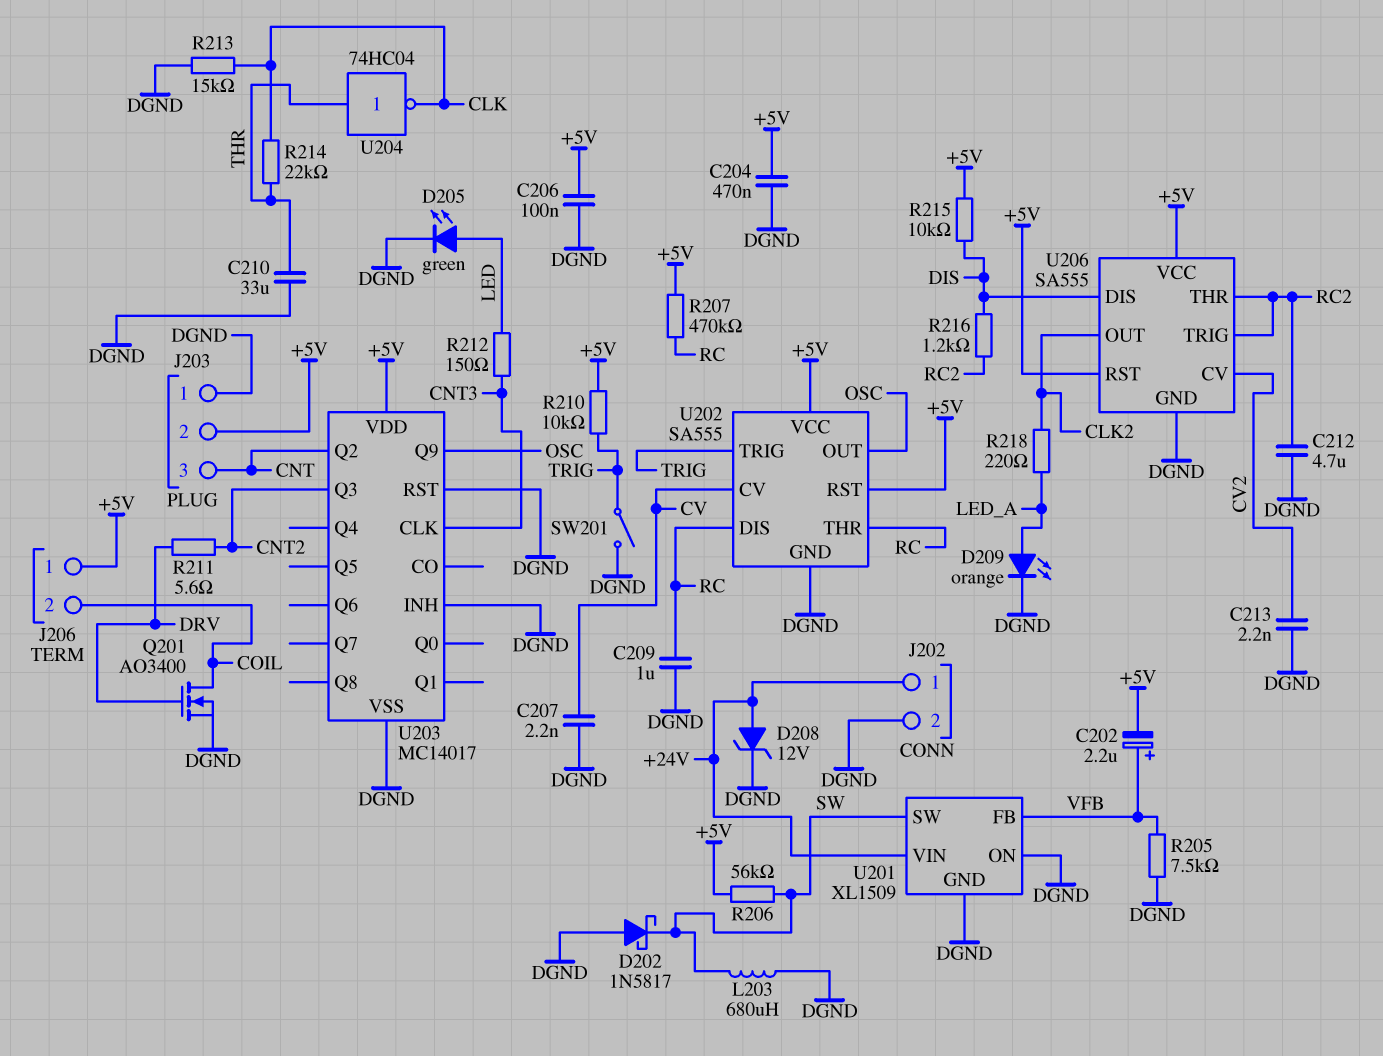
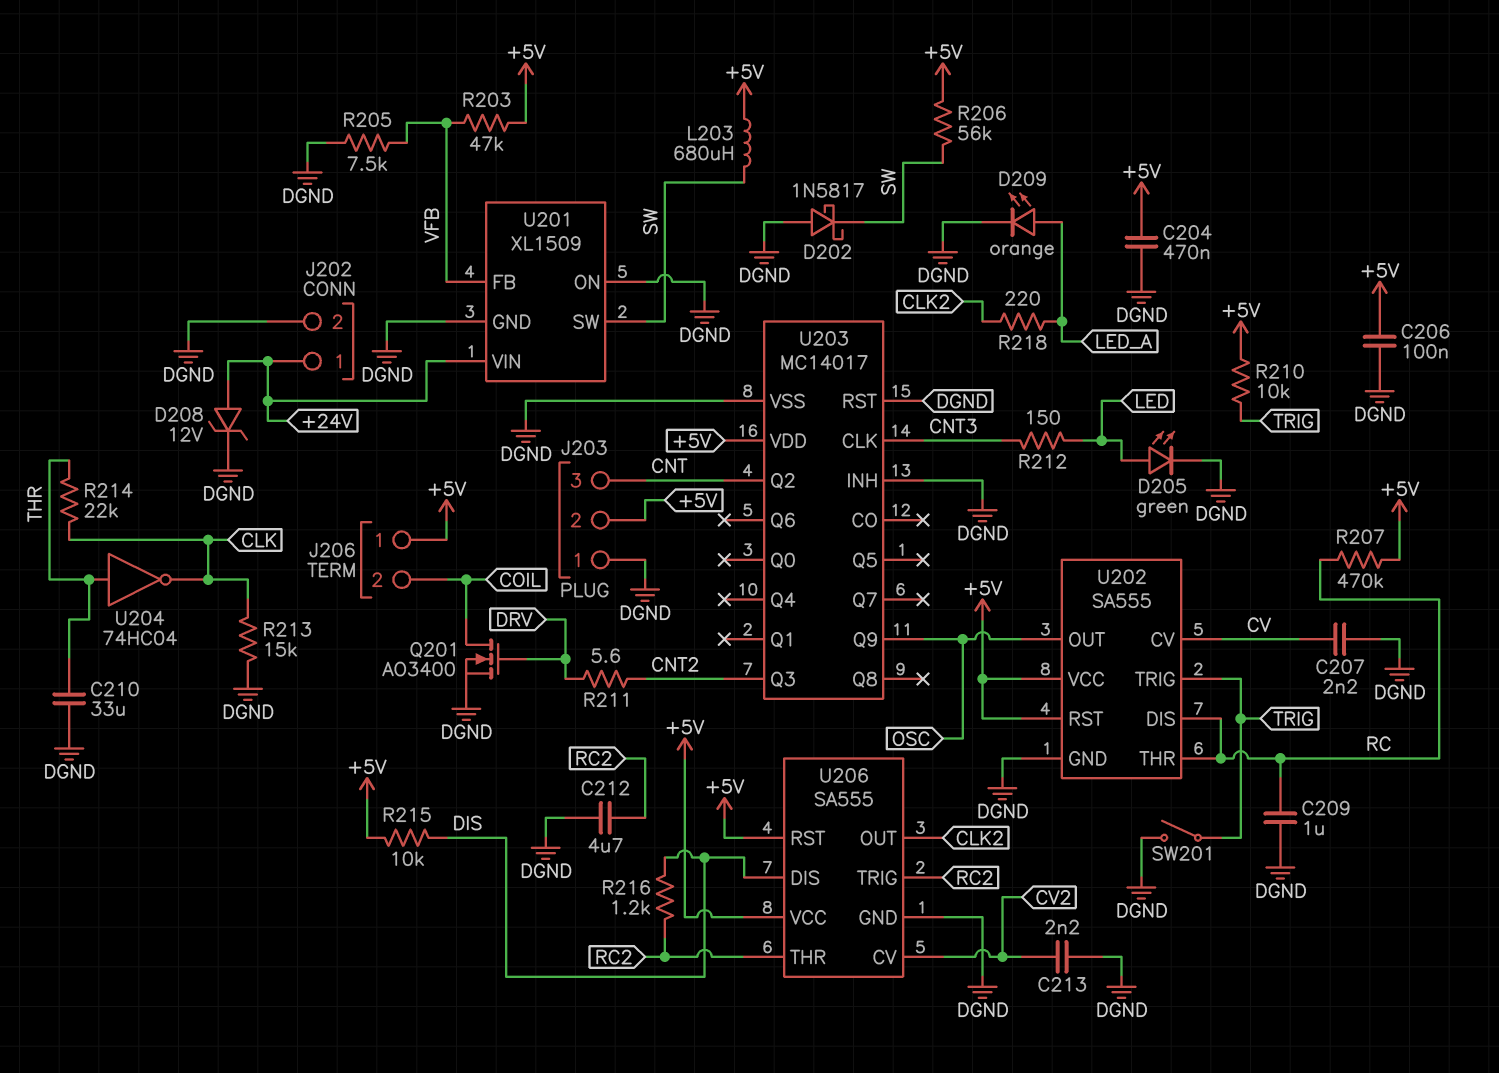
C202: 2.2uF (plus VFB, minus +5V) -> none
L203: 680uH (DGND, SW) -> 680uH (+5V, SW)
R203: none -> 47k (+5V, VFB)

